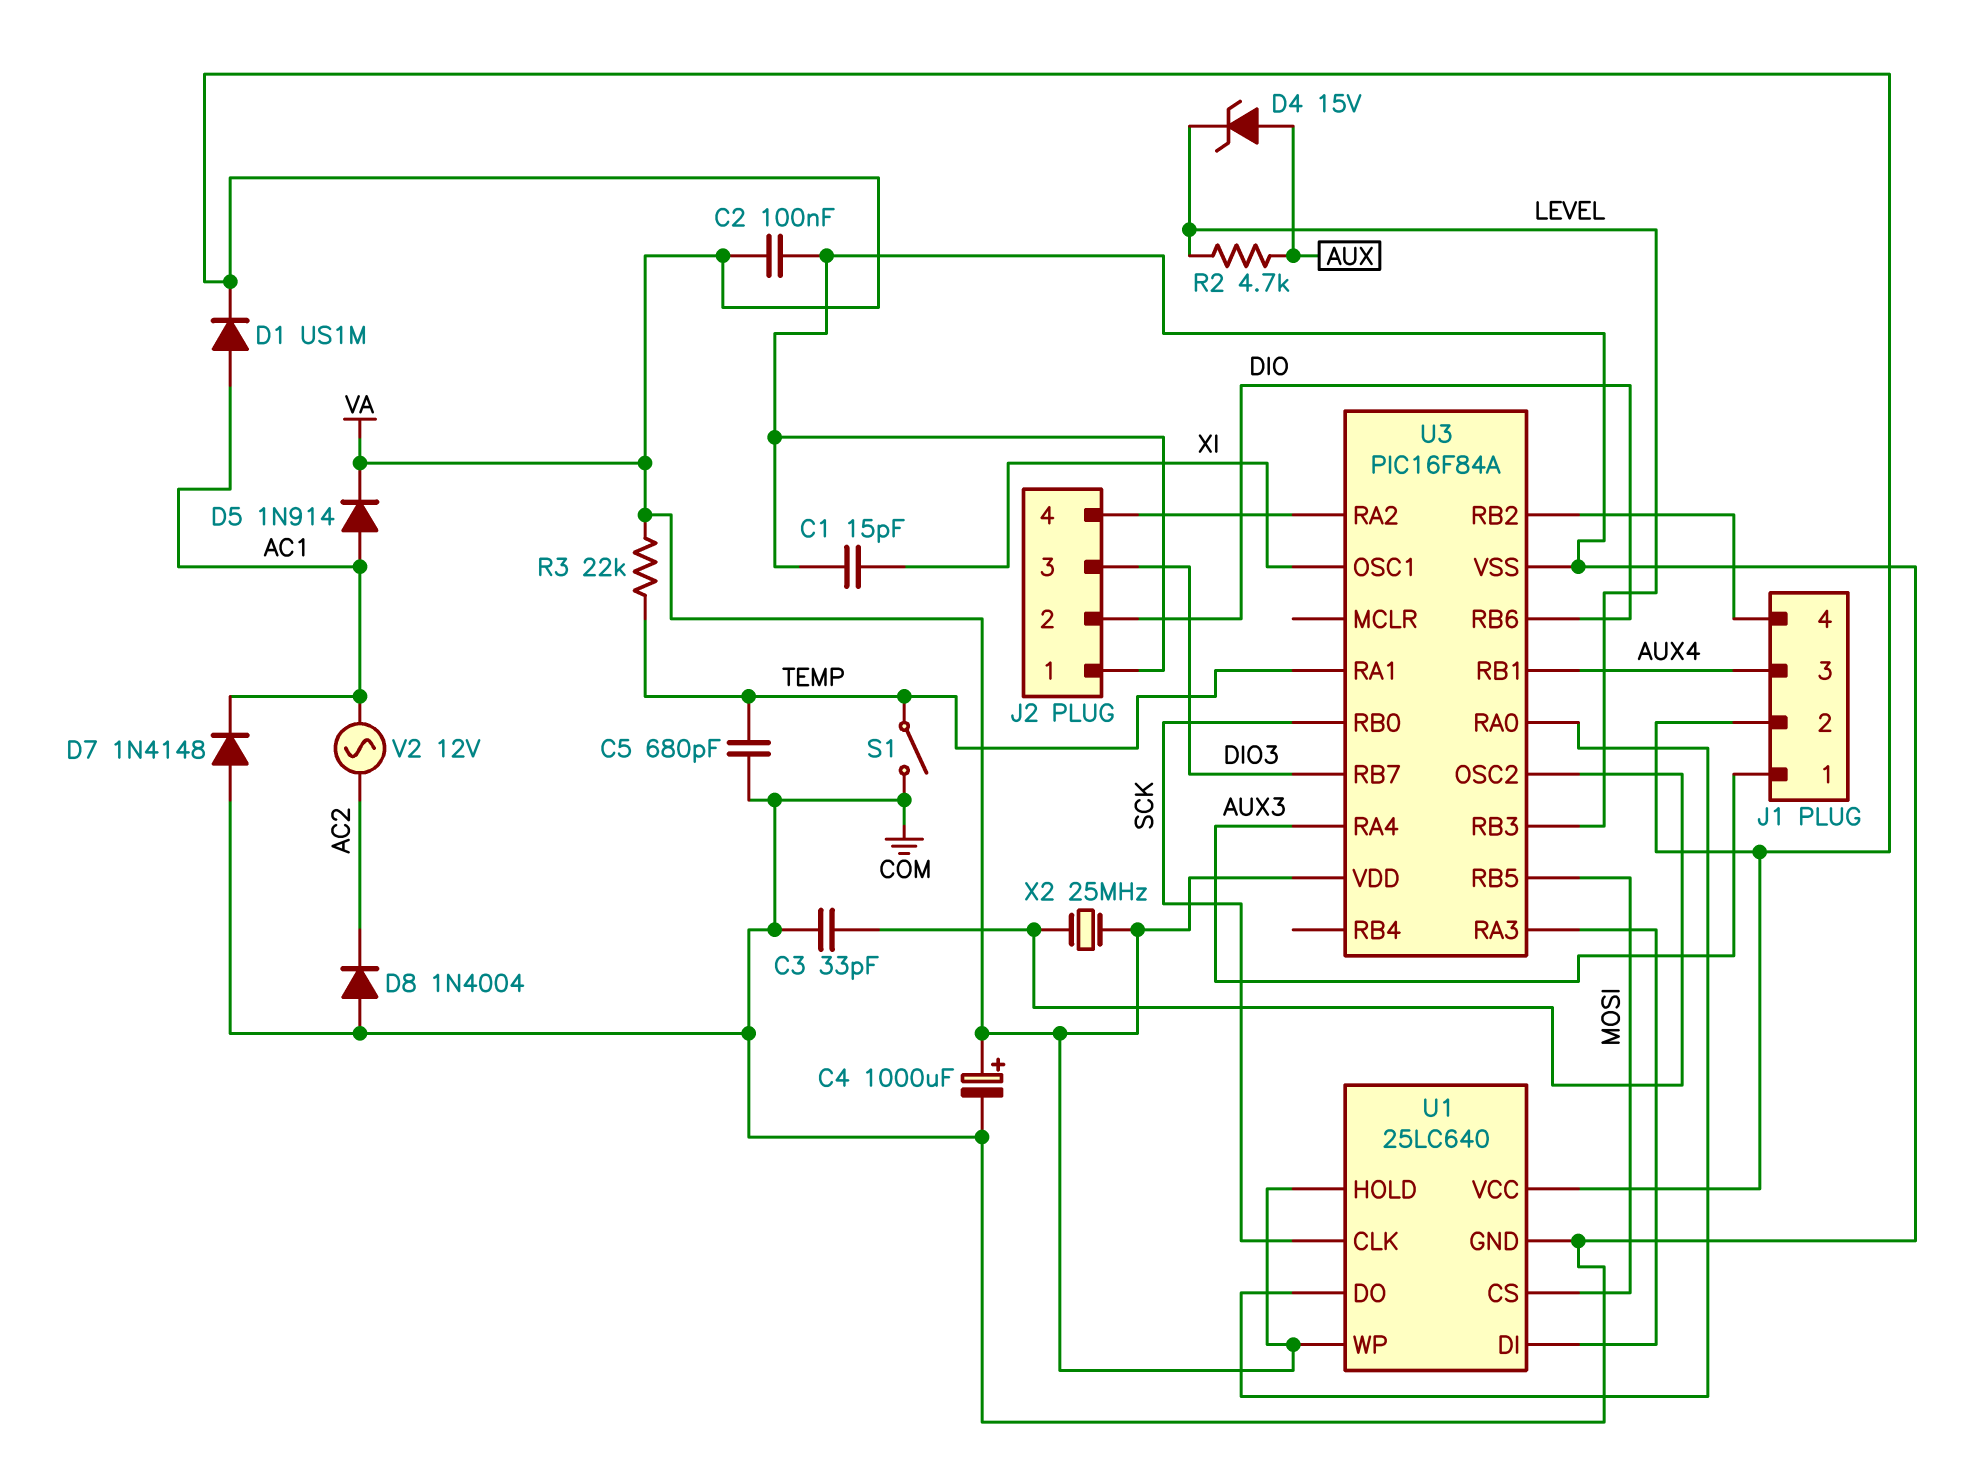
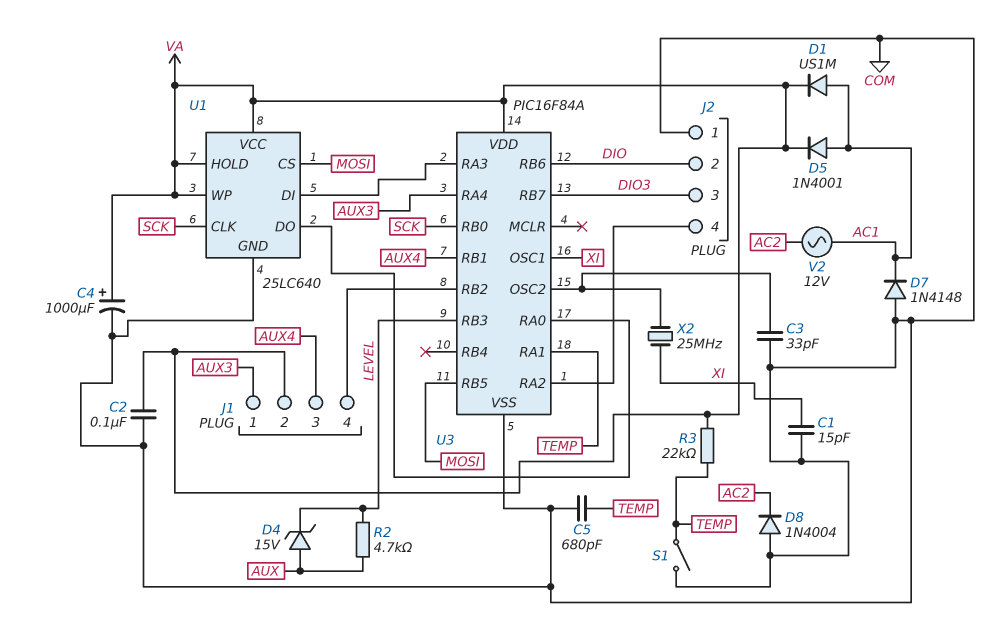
D5: diode 1N914 (A AC1, K VA) -> diode 1N4001 (A AC1, K VA)
X2: 25MHz (U3/OSC2, VA) -> 25MHz (U3/OSC2, XI)

